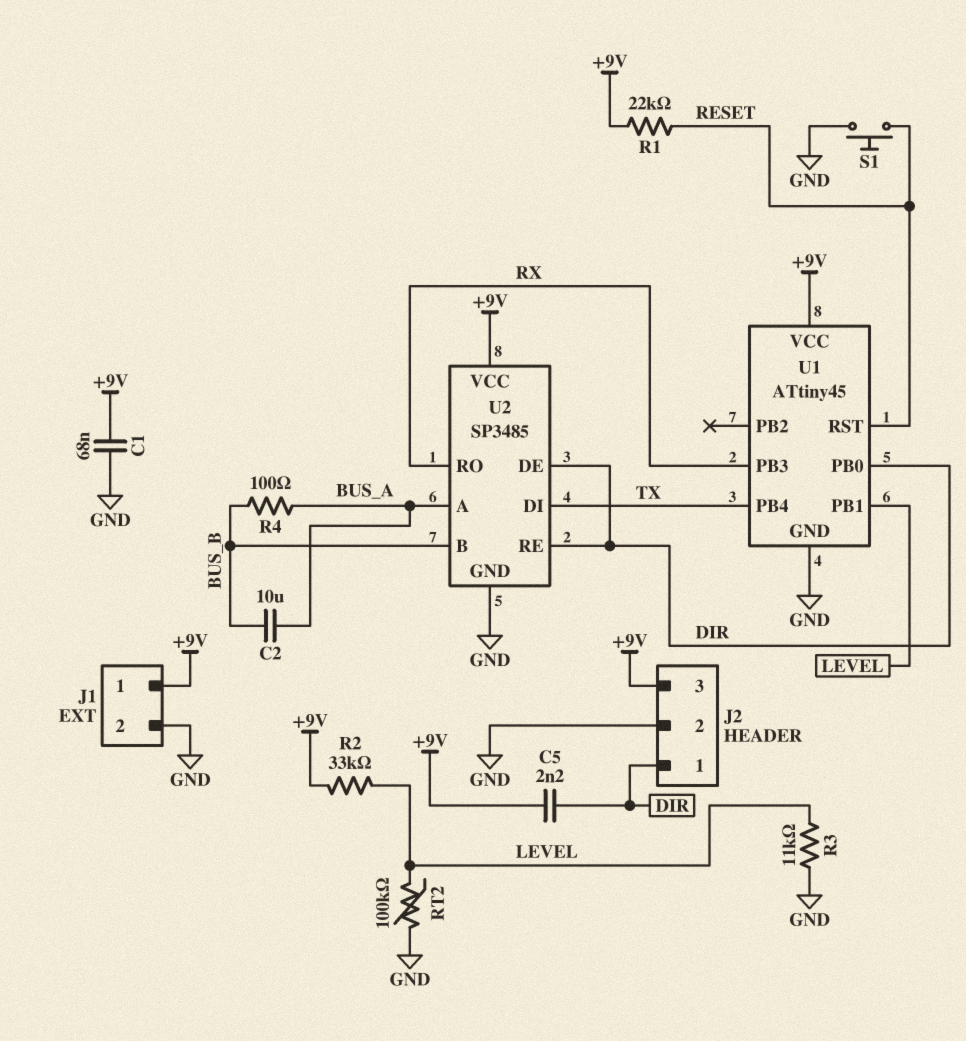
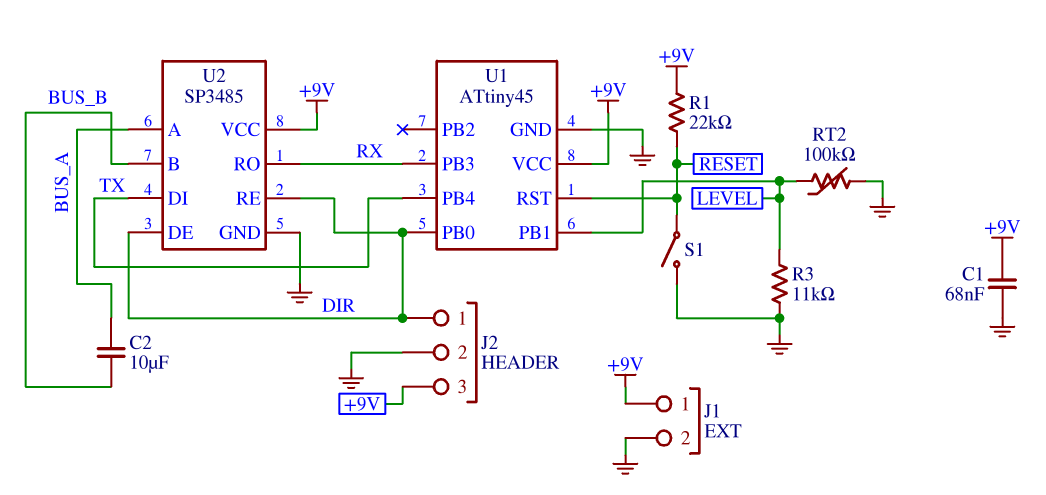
C5: 2.2nF (+9V, DIR) -> none
R2: 33k (+9V, LEVEL) -> none
R4: 100 (BUS_A, BUS_B) -> none
S1: button (GND, RESET) -> switch (GND, RESET)

